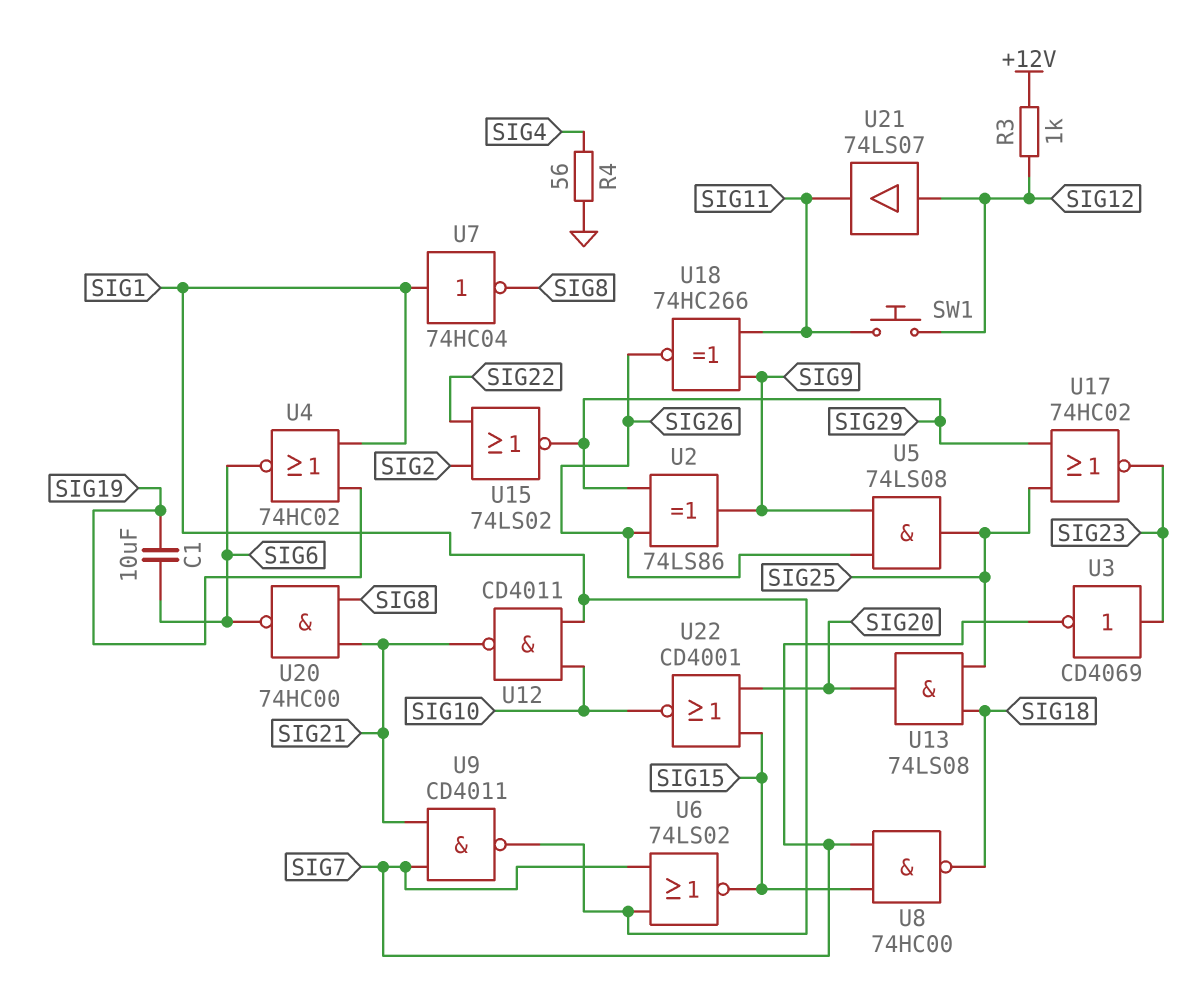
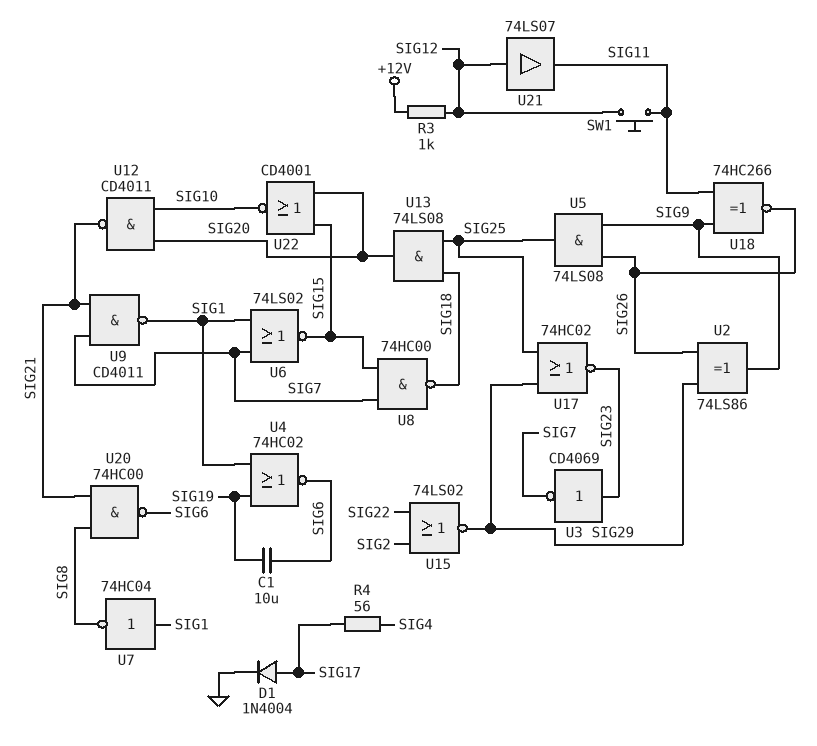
D1: none -> diode 1N4004 (A SIG17, K GND)
R4: 56 (GND, SIG4) -> 56 (SIG4, SIG17)
U12: NAND CD4011 (in SIG1, in SIG10, out SIG21) -> NAND CD4011 (in SIG10, in SIG20, out SIG21)

